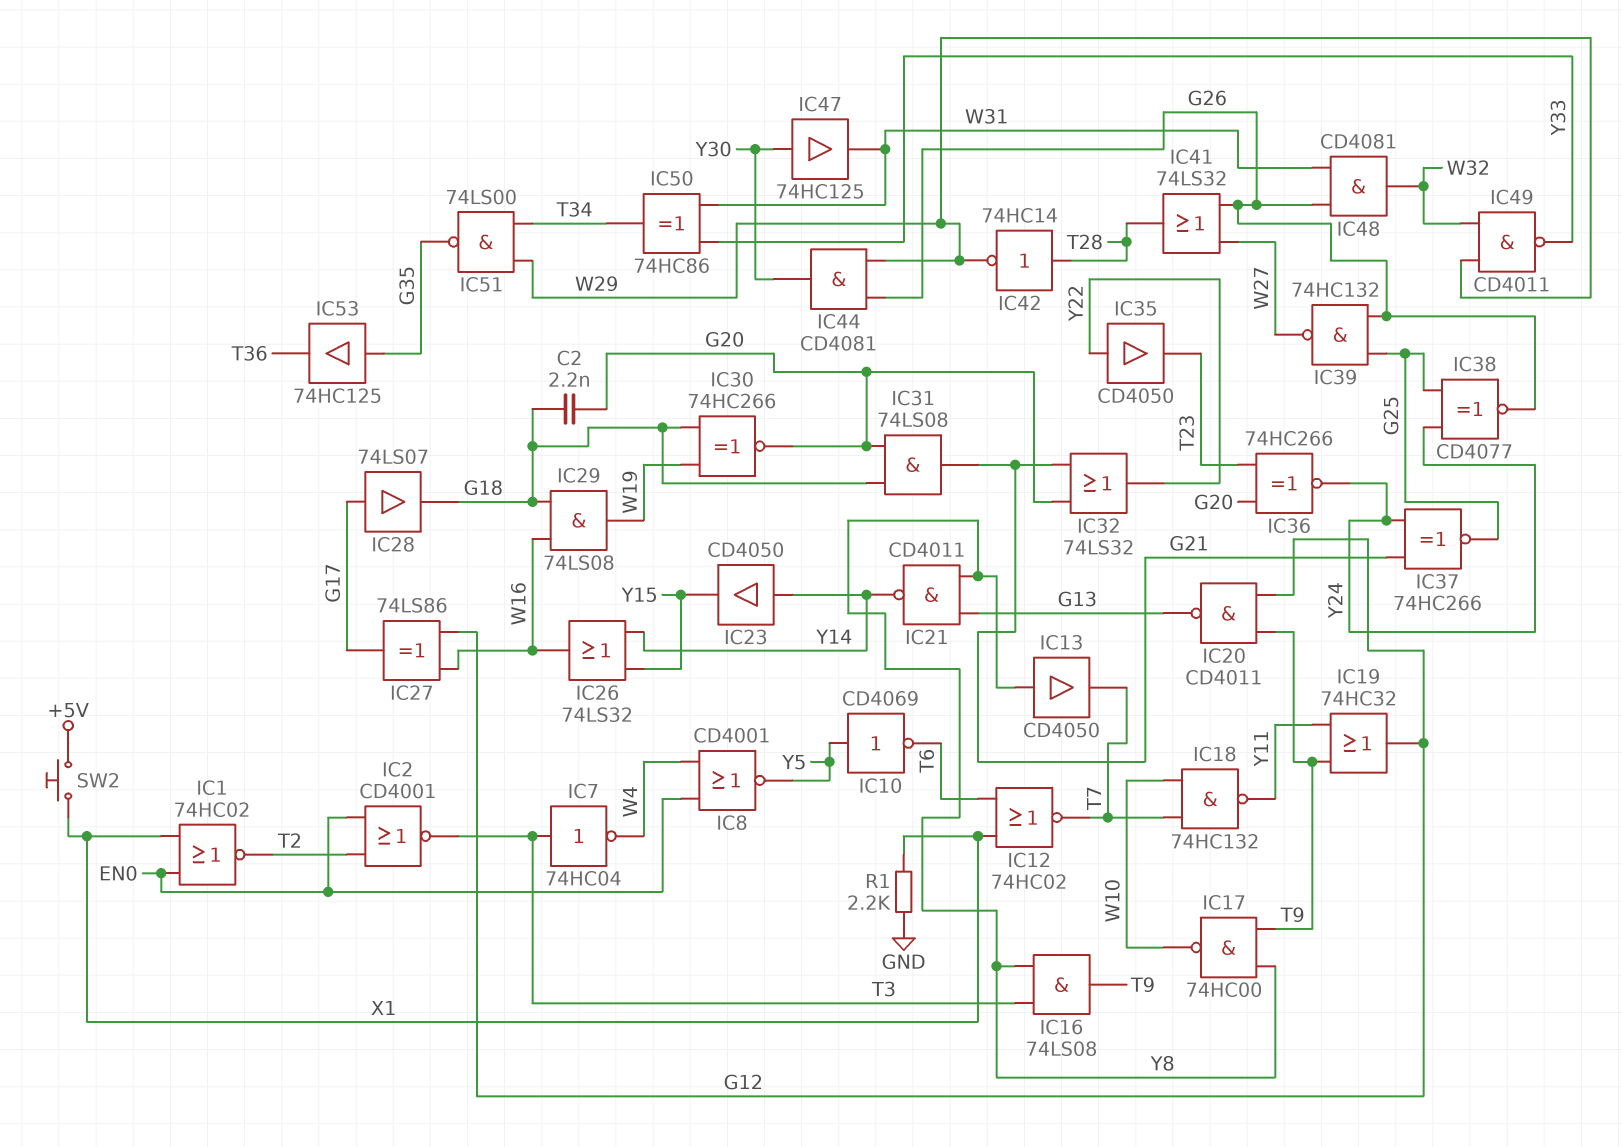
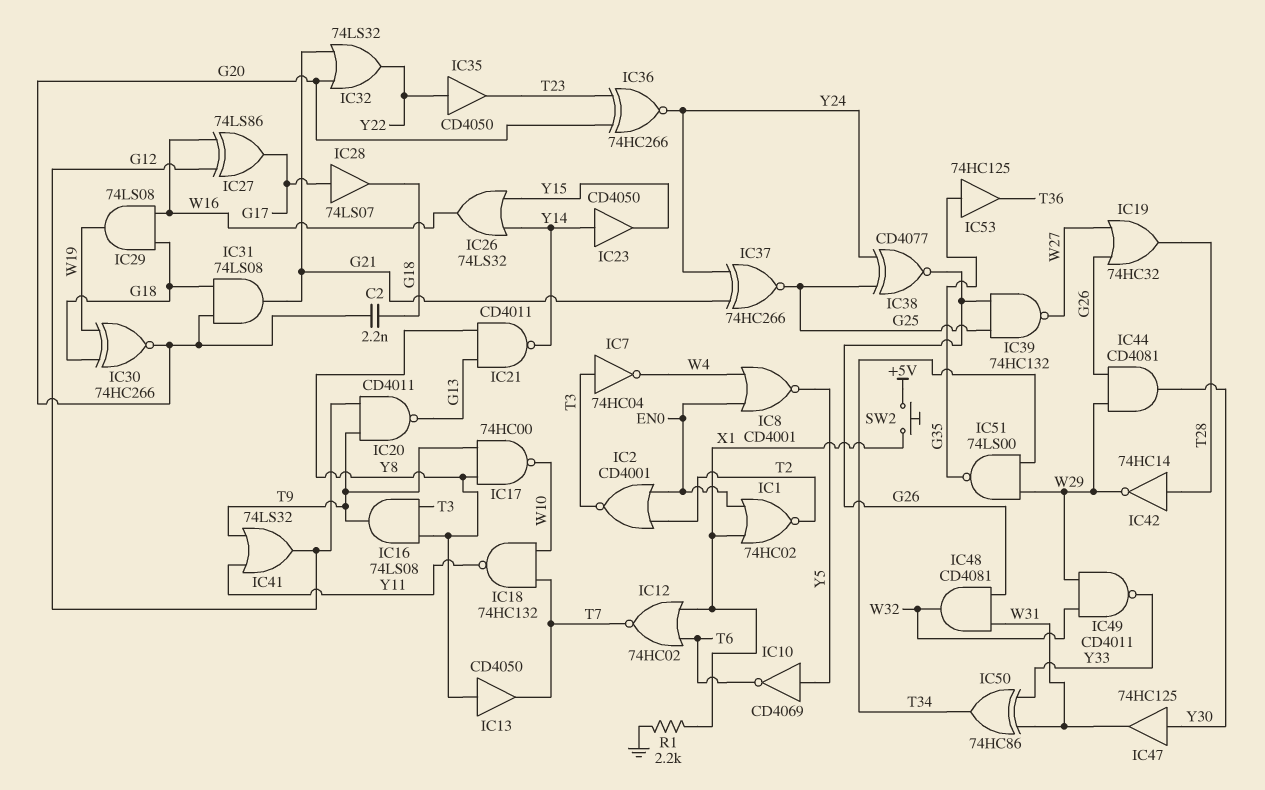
IC19: OR 74HC32 (in T9, in Y11, out G12) -> OR 74HC32 (in G26, in W27, out T28)
IC41: OR 74LS32 (in G26, in W27, out T28) -> OR 74LS32 (in T9, in Y11, out G12)

